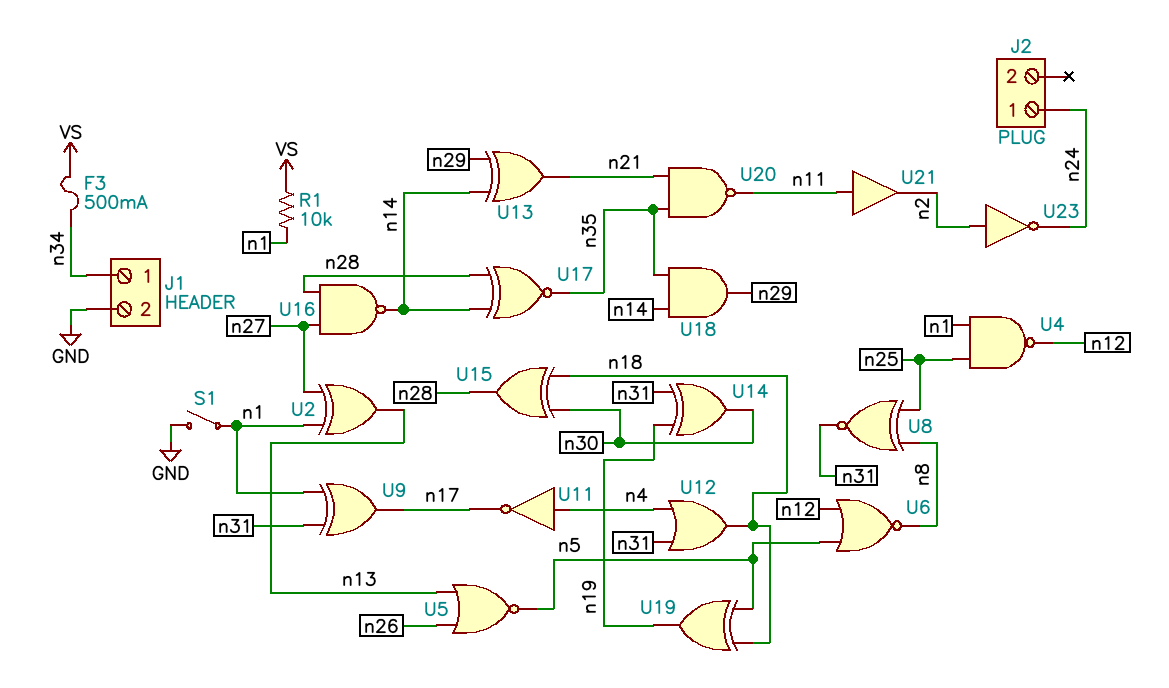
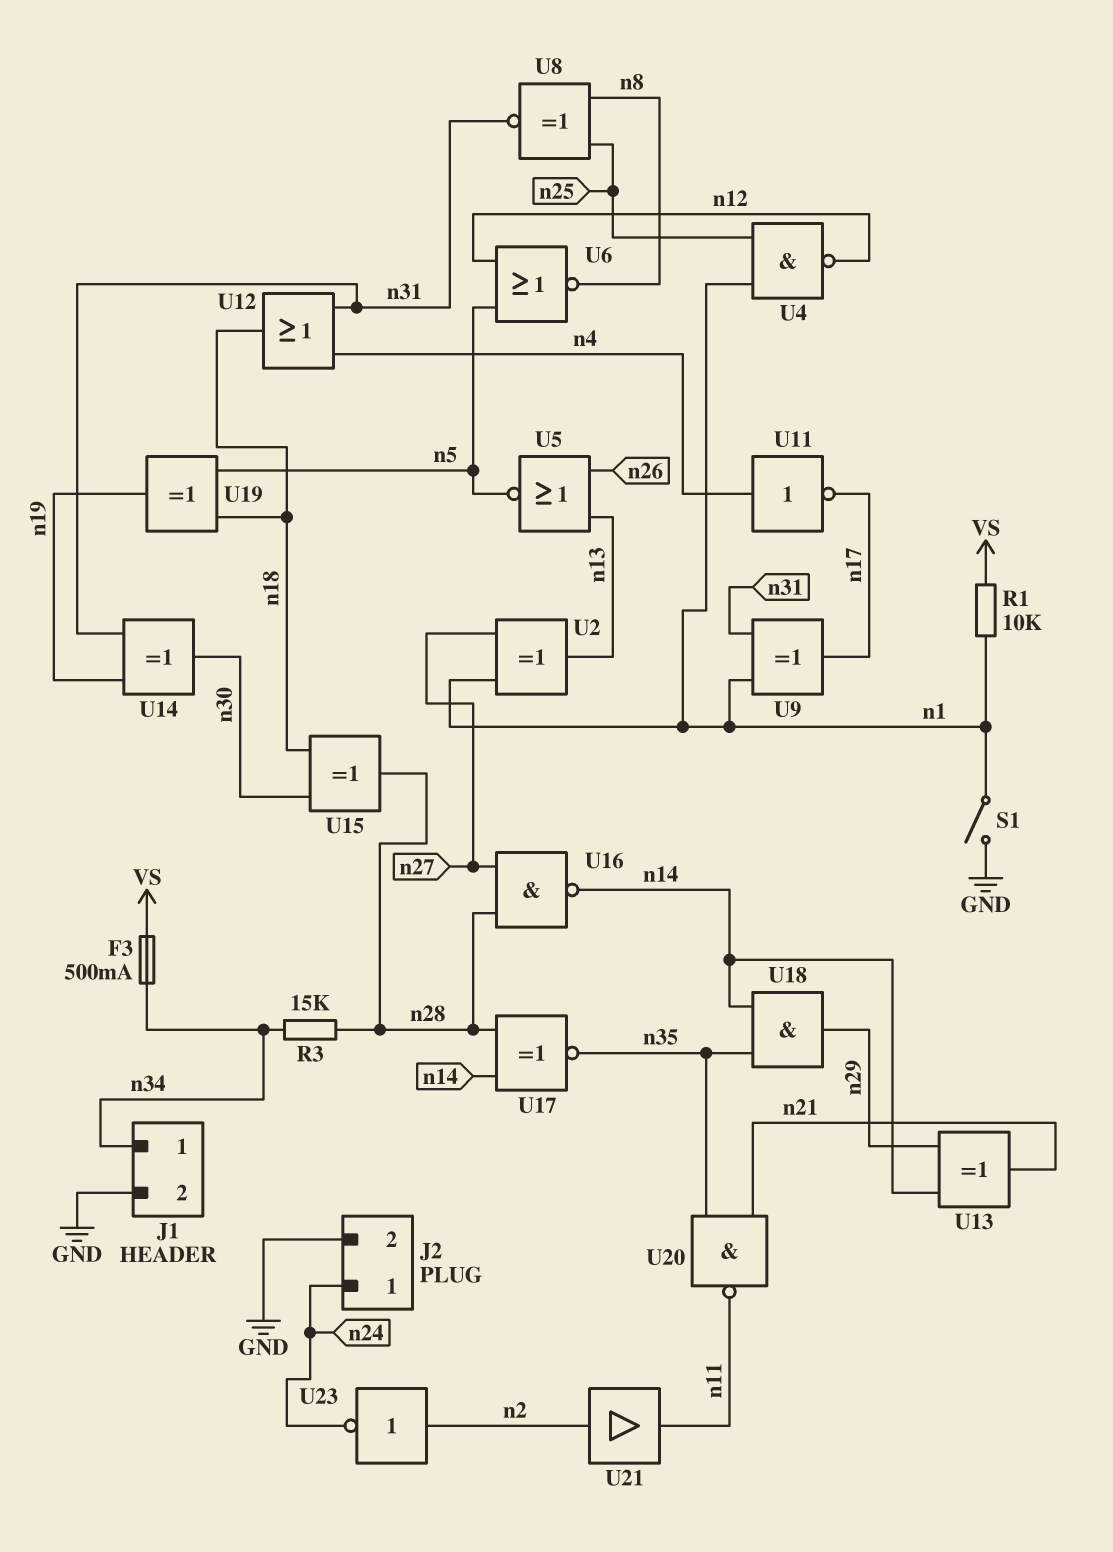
J2 pin 2: none -> GND
R3: none -> 15k (n28, n34)
U21: buffer (in n11, out n2) -> buffer (in n2, out n11)

